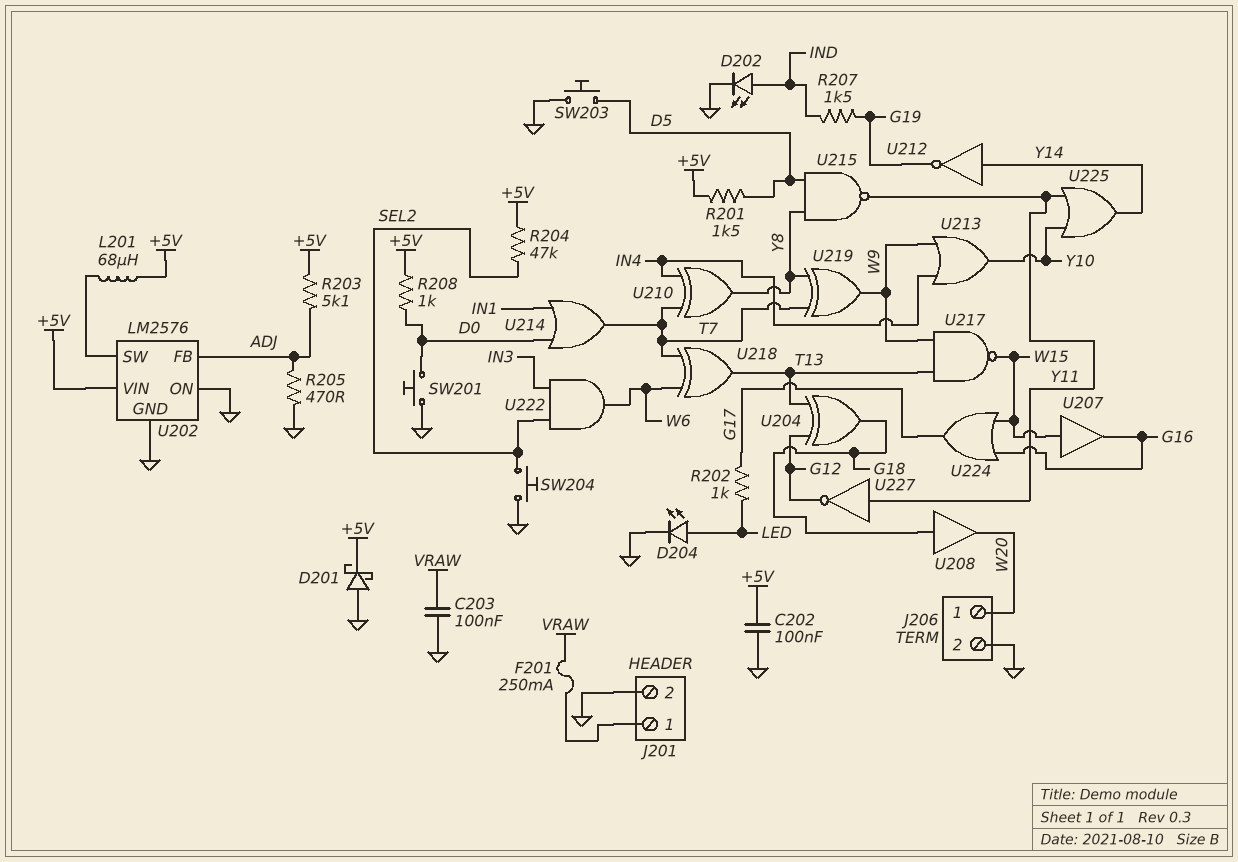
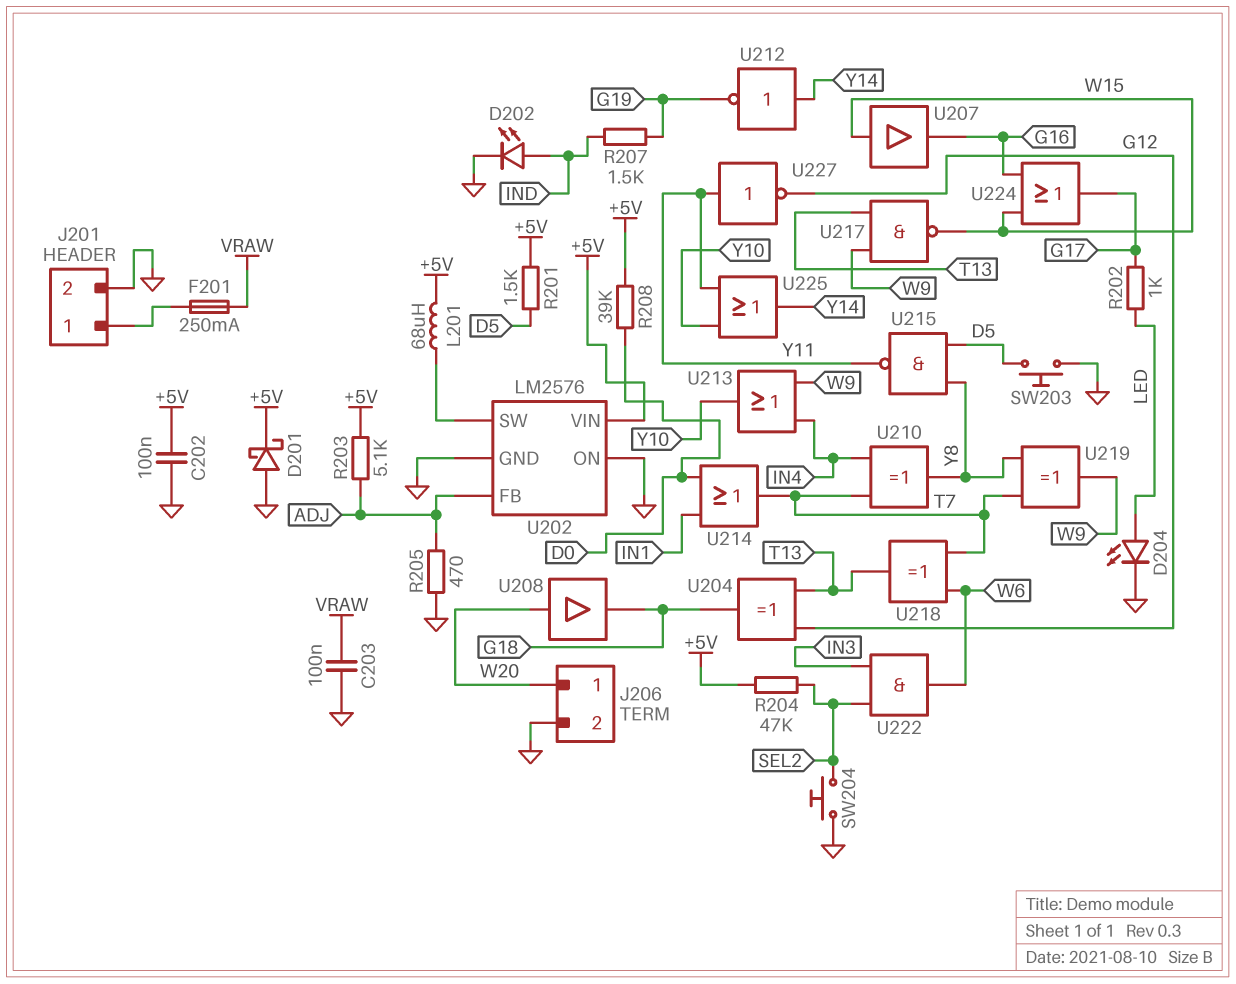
R208: 1k (+5V, D0) -> 39k (+5V, D0)
SW201: button (D0, GND) -> none
U208: buffer (in G18, out W20) -> buffer (in W20, out G18)

